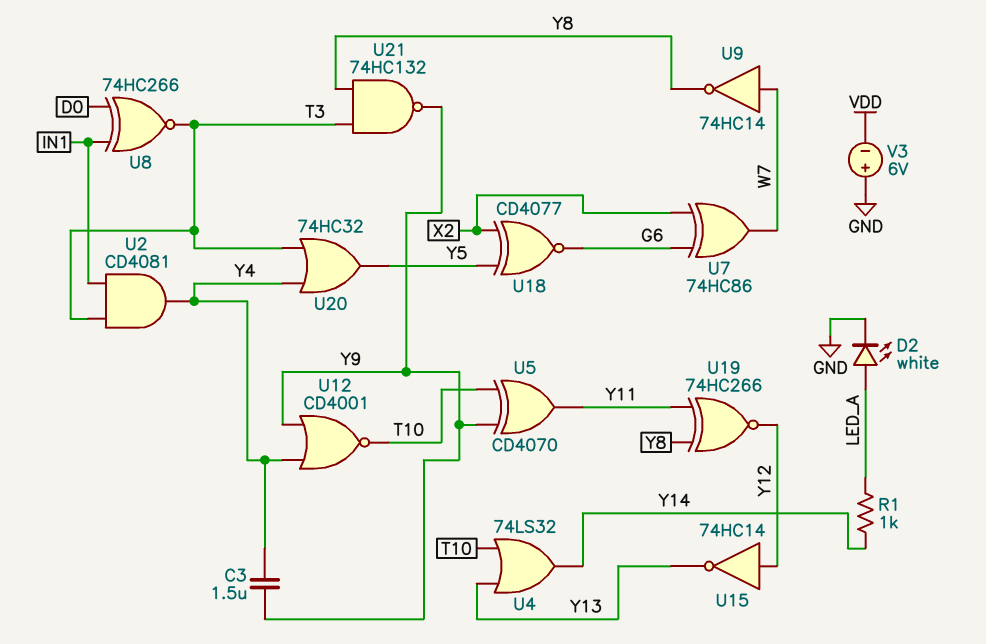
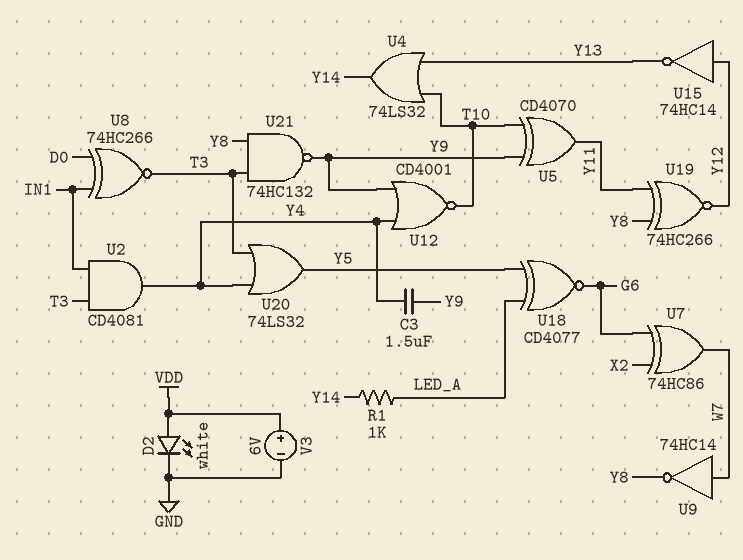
D2: LED white (A LED_A, K GND) -> LED white (A VDD, K GND)
U18: XNOR CD4077 (in X2, in Y5, out G6) -> XNOR CD4077 (in LED_A, in Y5, out G6)
U20: OR 74HC32 (in T3, in Y4, out Y5) -> OR 74LS32 (in T3, in Y4, out Y5)
V3: 6V (plus GND, minus VDD) -> 6V (plus VDD, minus GND)

